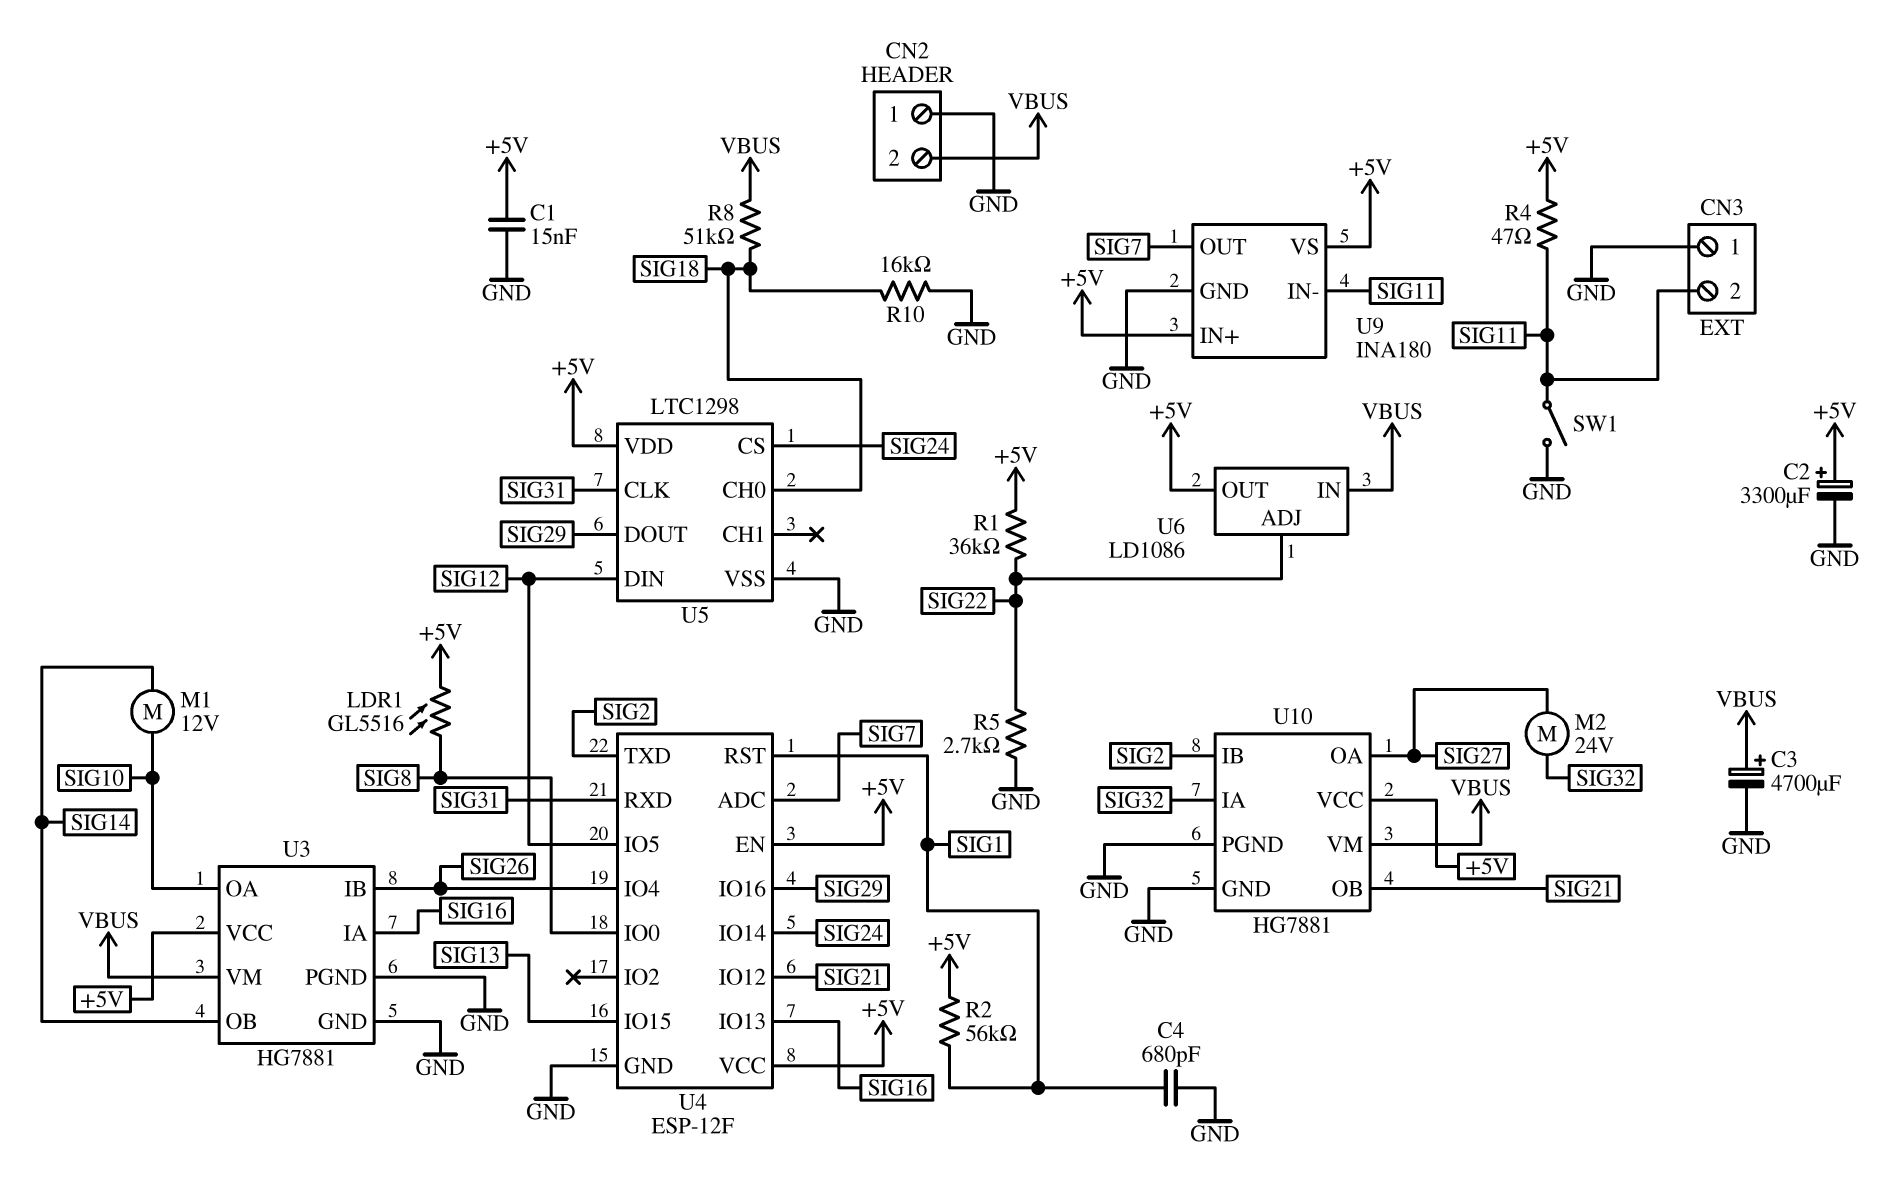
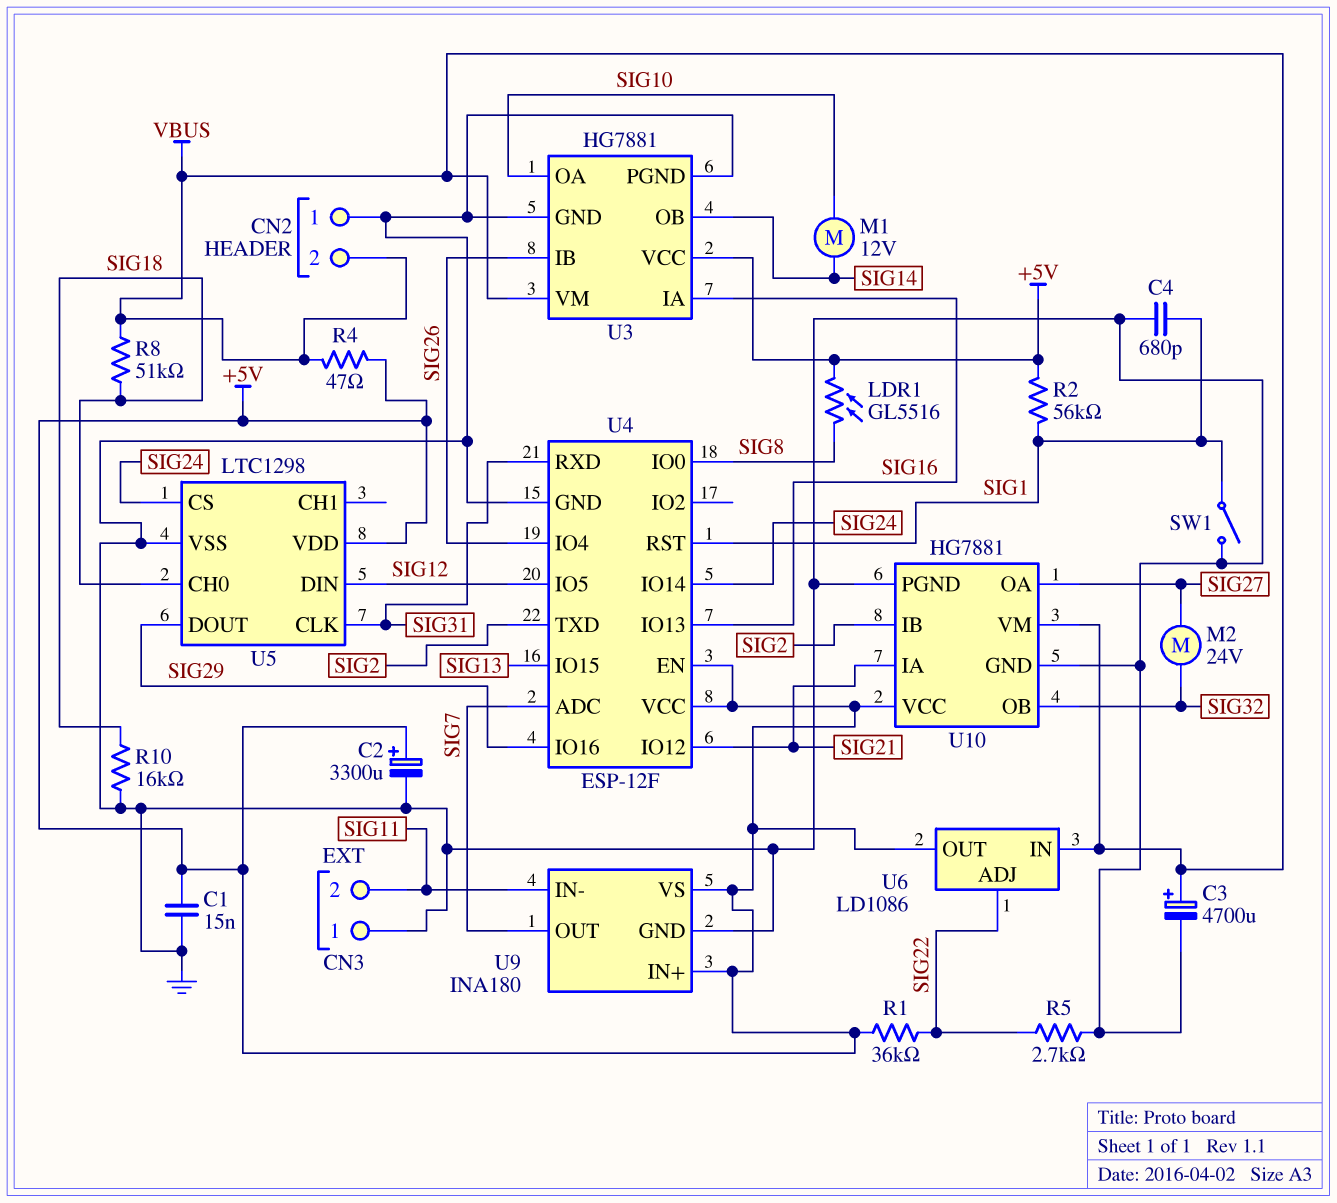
R4: 47 (+5V, SIG11) -> 47 (+5V, VBUS)
SW1: switch (GND, SIG11) -> switch (GND, SIG1)
U10 pin IA: SIG32 -> SIG21
U10 pin OB: SIG21 -> SIG32

